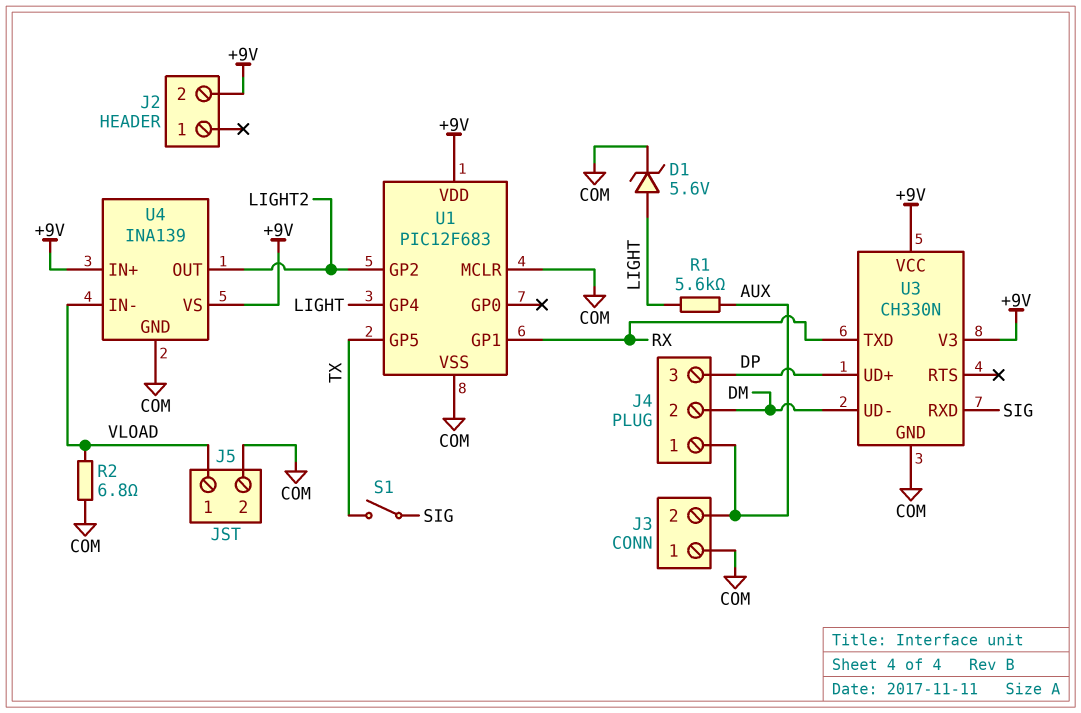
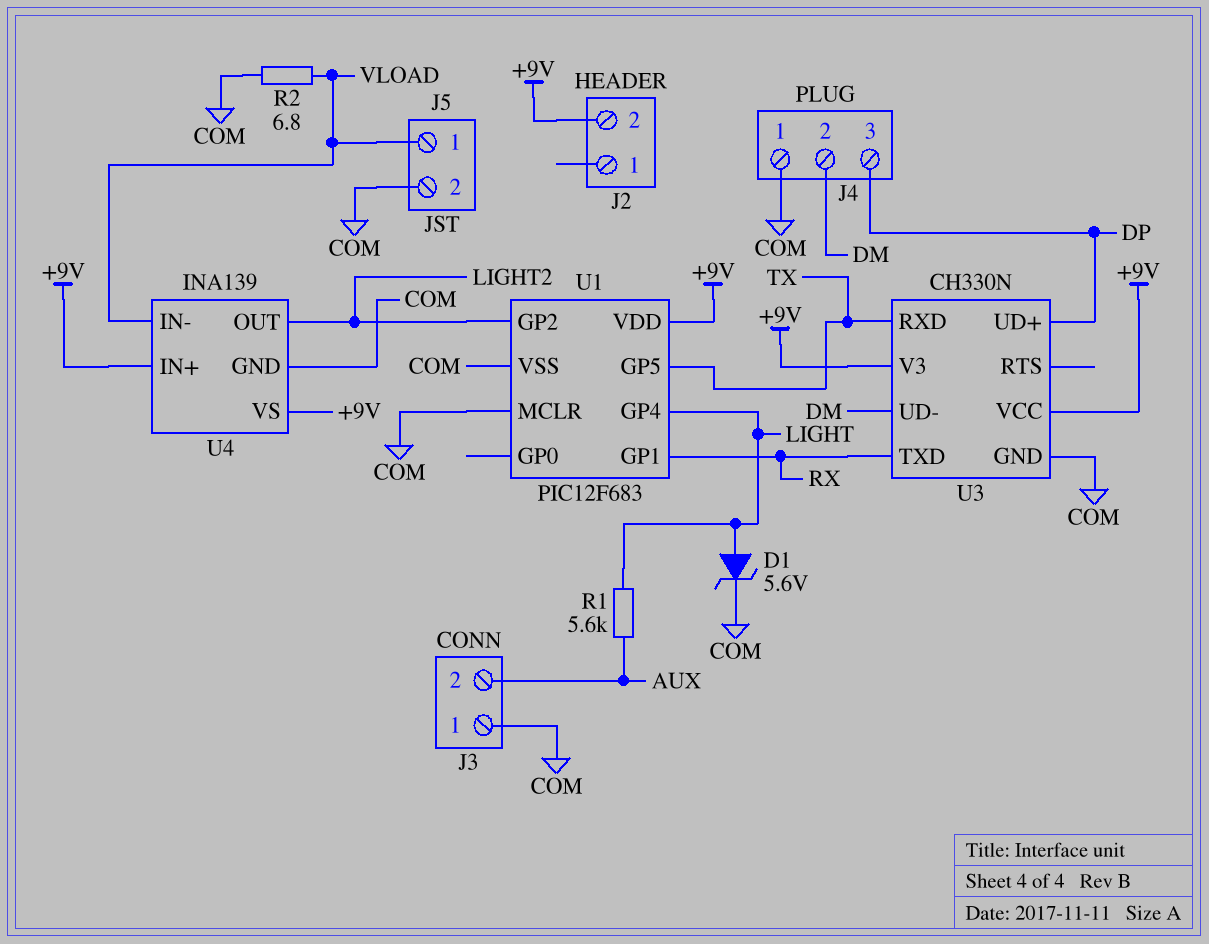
J4 pin 1: AUX -> COM
S1: switch (SIG, TX) -> none
U3 pin RXD: SIG -> TX

